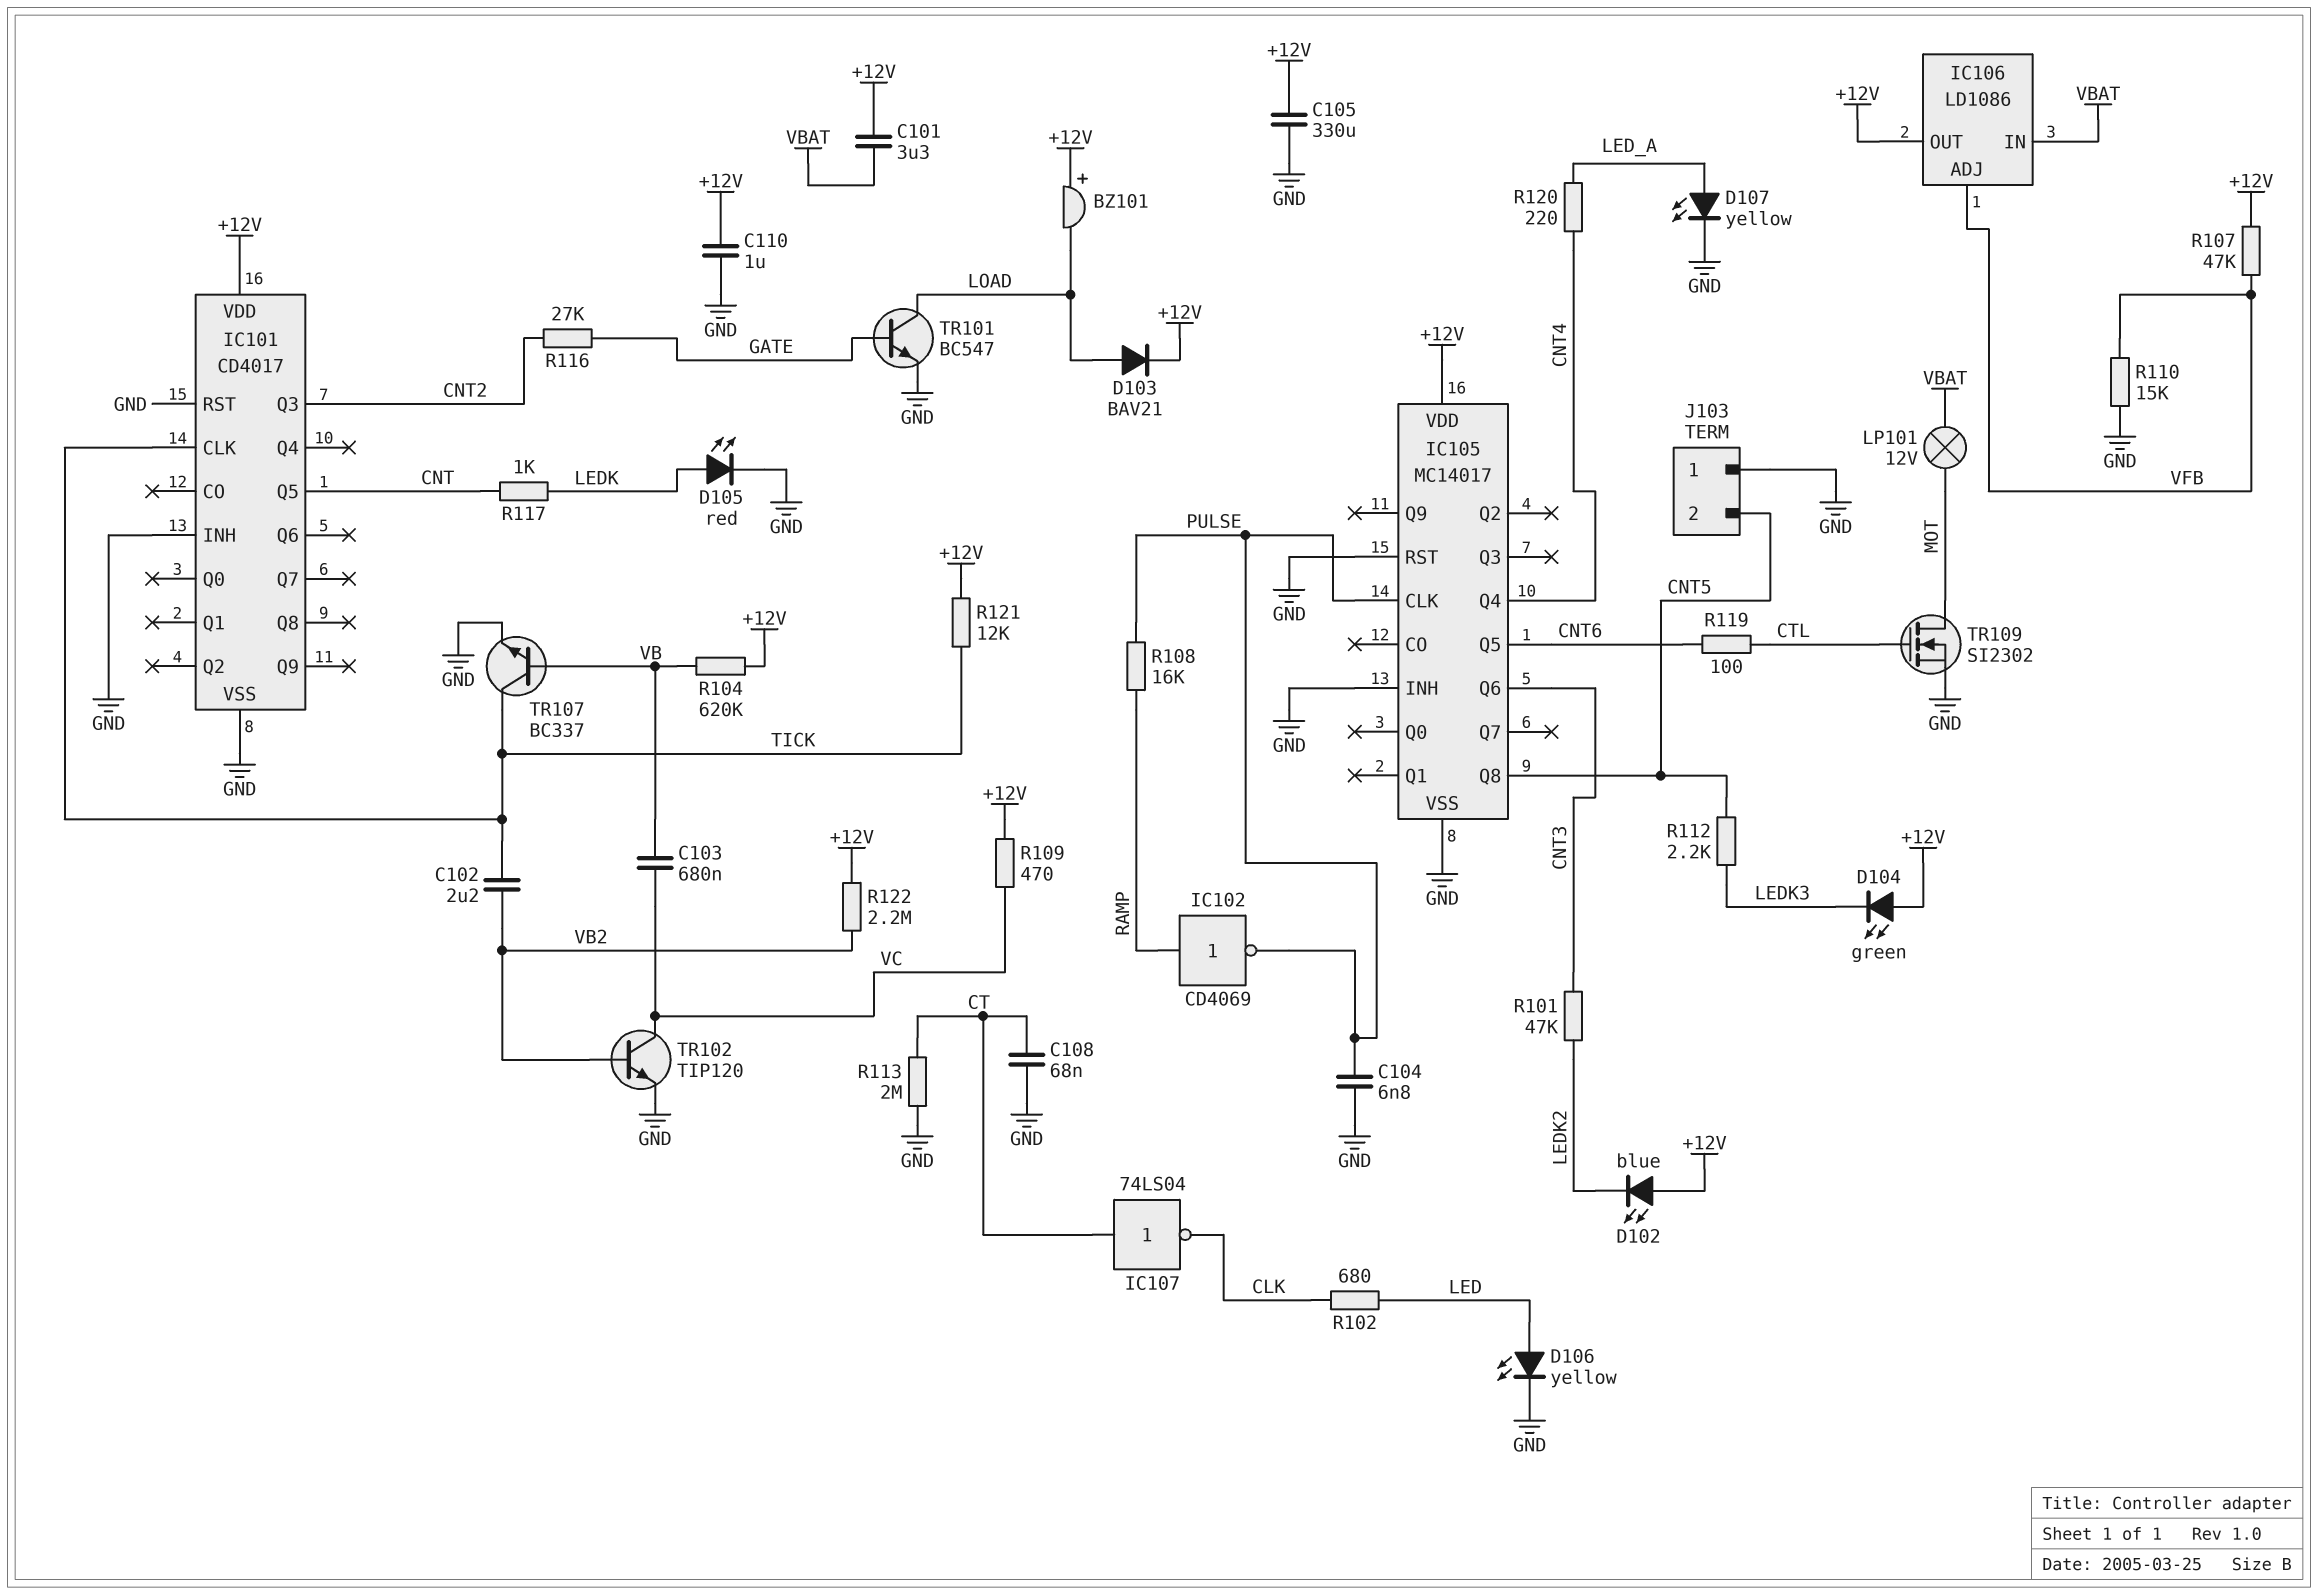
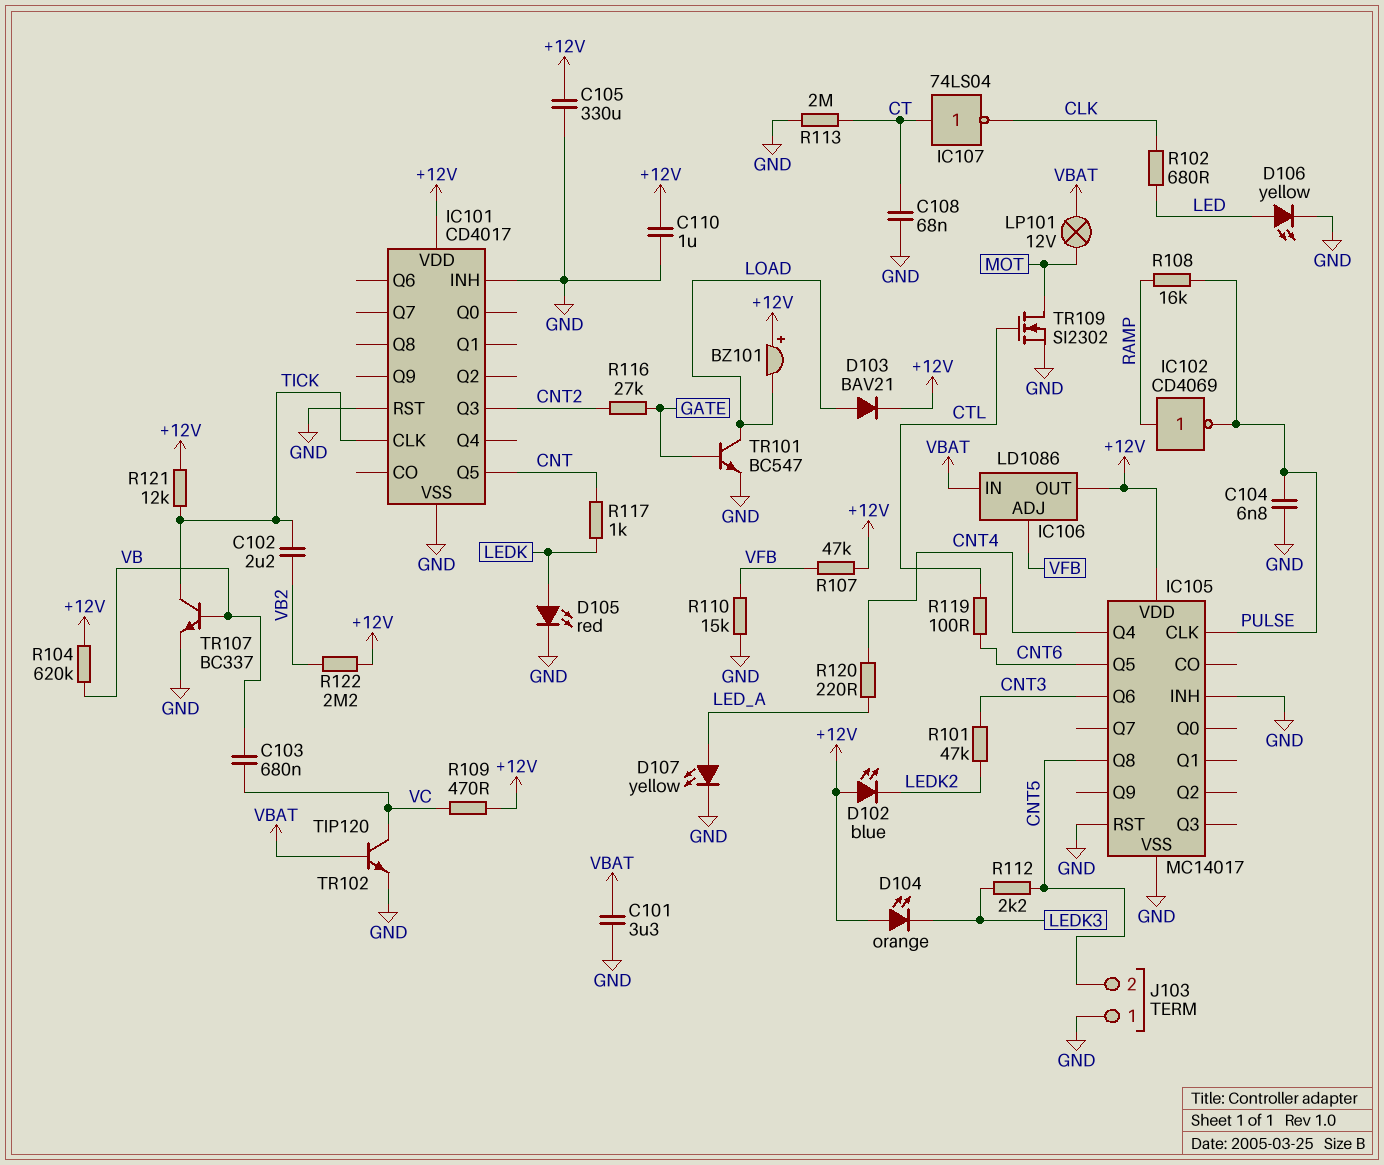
C101: 3.3uF (+12V, VBAT) -> 3.3uF (GND, VBAT)
D104: LED green (A +12V, K LEDK3) -> LED orange (A +12V, K LEDK3)
TR102: NPN TIP120 (B VB2, C VC, E GND) -> NPN TIP120 (B VBAT, C VC, E GND)

